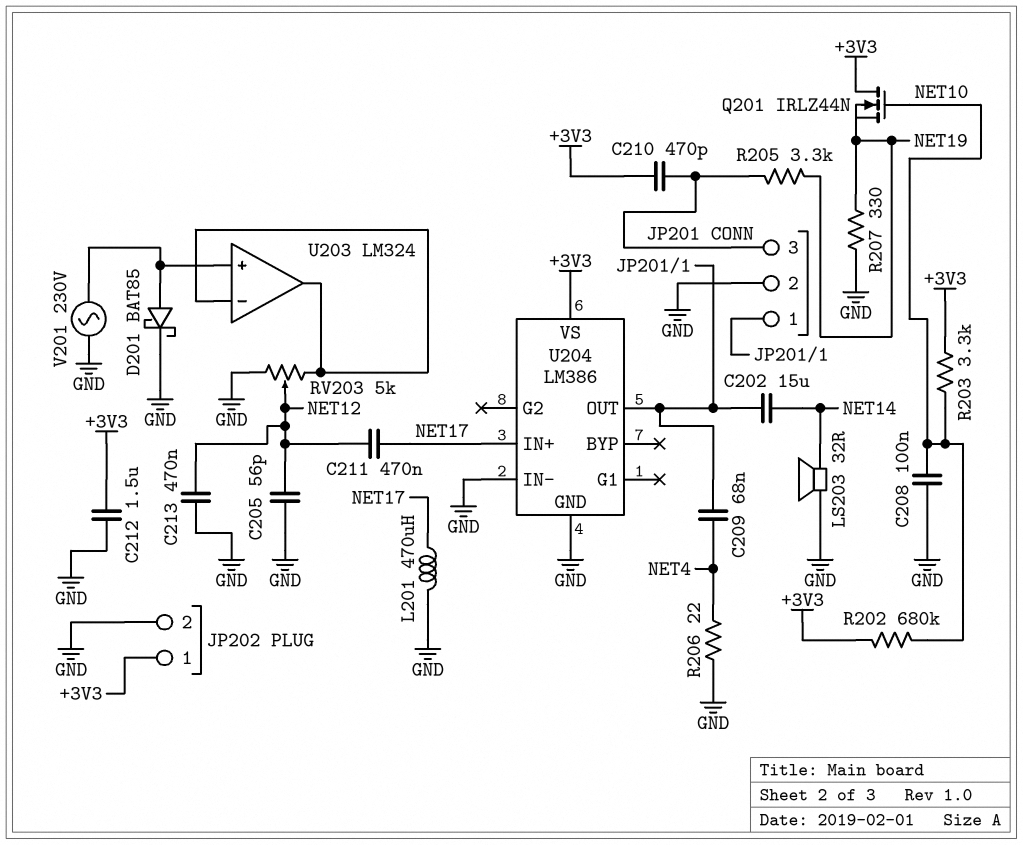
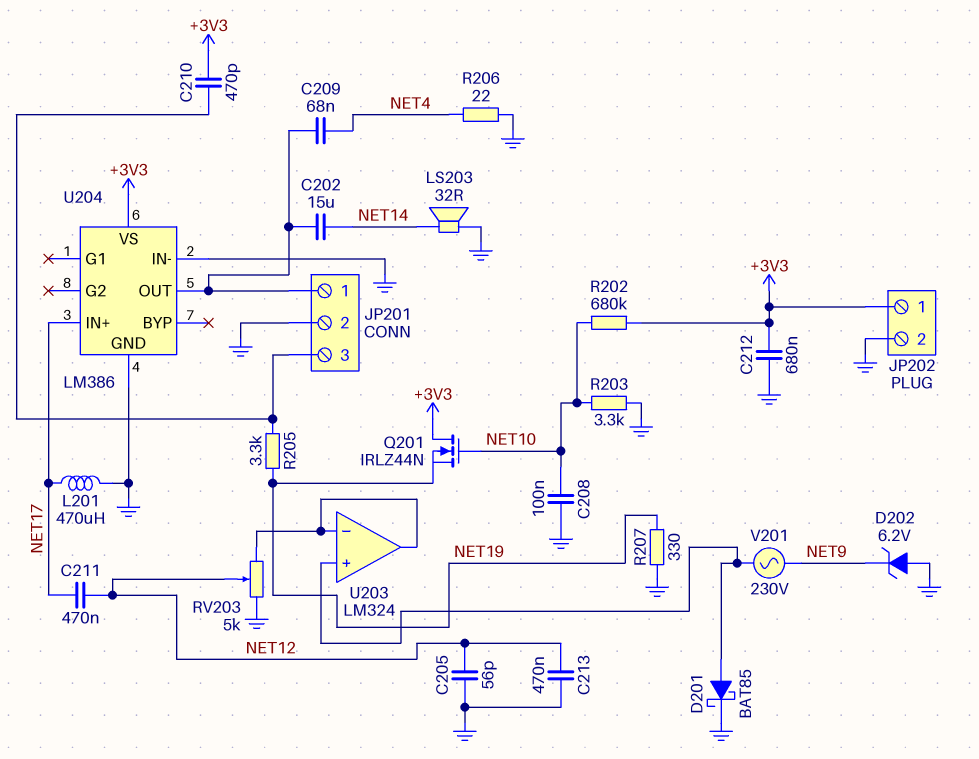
C212: 1.5uF (+3V3, GND) -> 680nF (+3V3, GND)
D202: none -> zener 6.2V (A GND, K NET9)
R203: 3.3k (+3V3, NET10) -> 3.3k (GND, NET10)
V201: AC 230V (GND, U203/in+) -> AC 230V (NET9, U203/in+)

